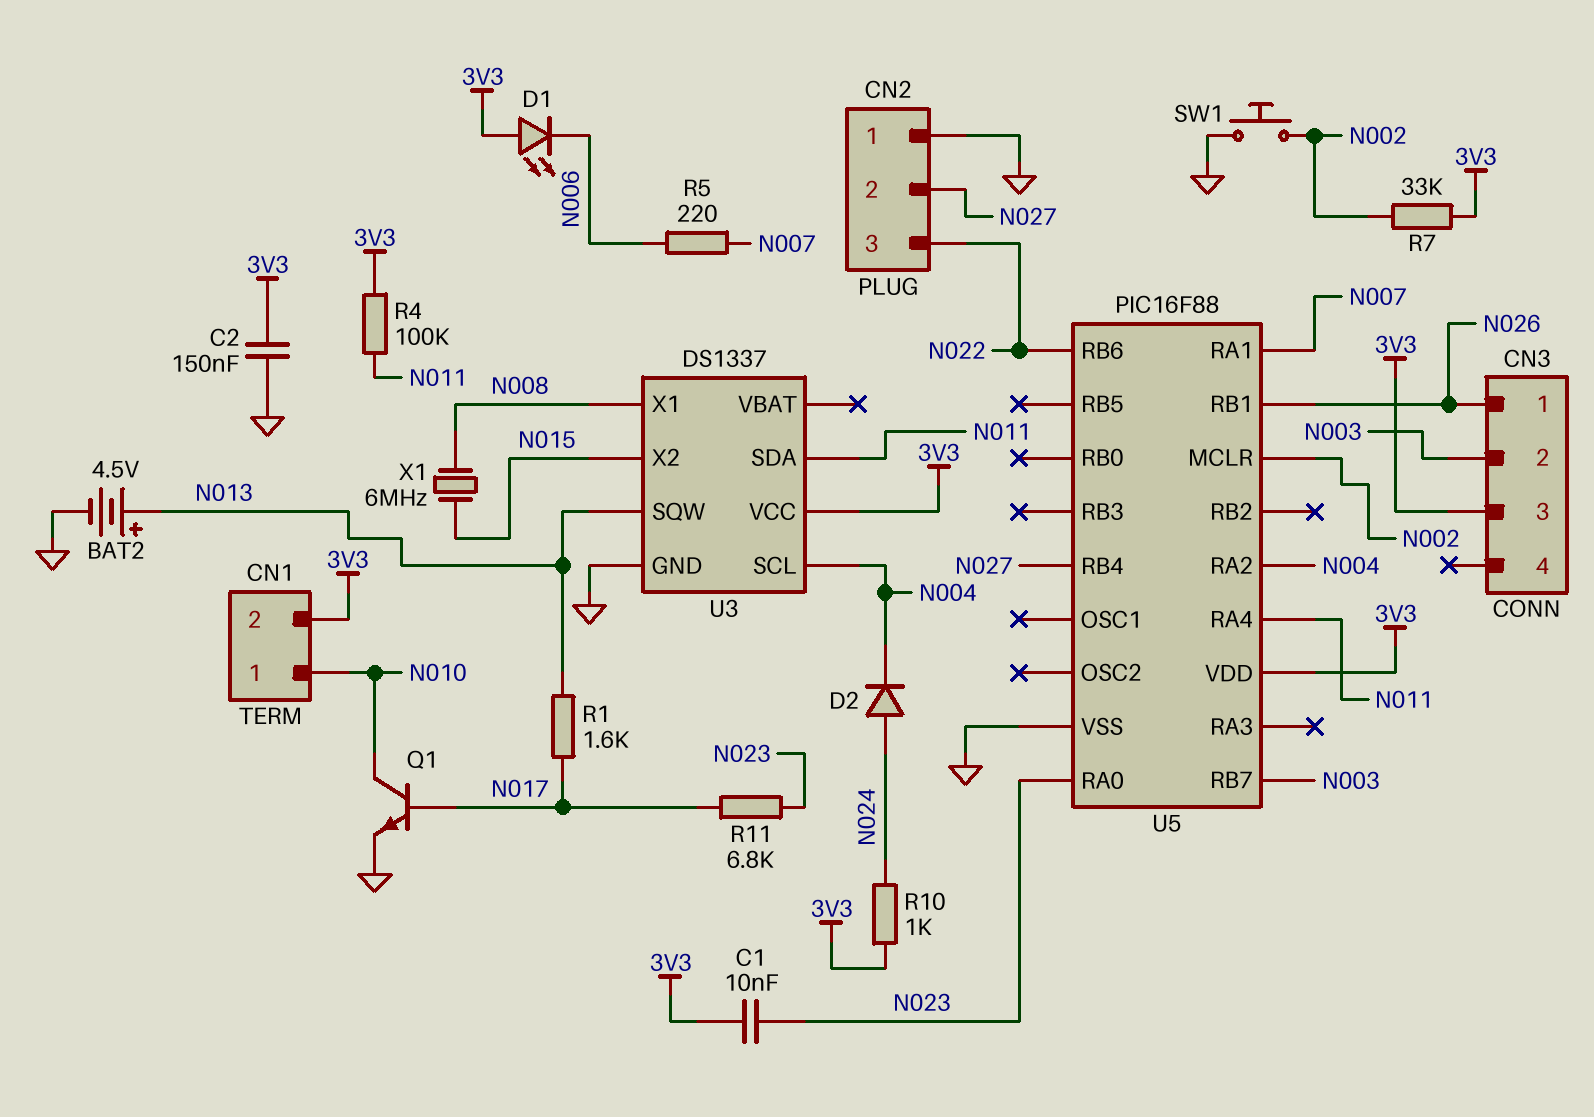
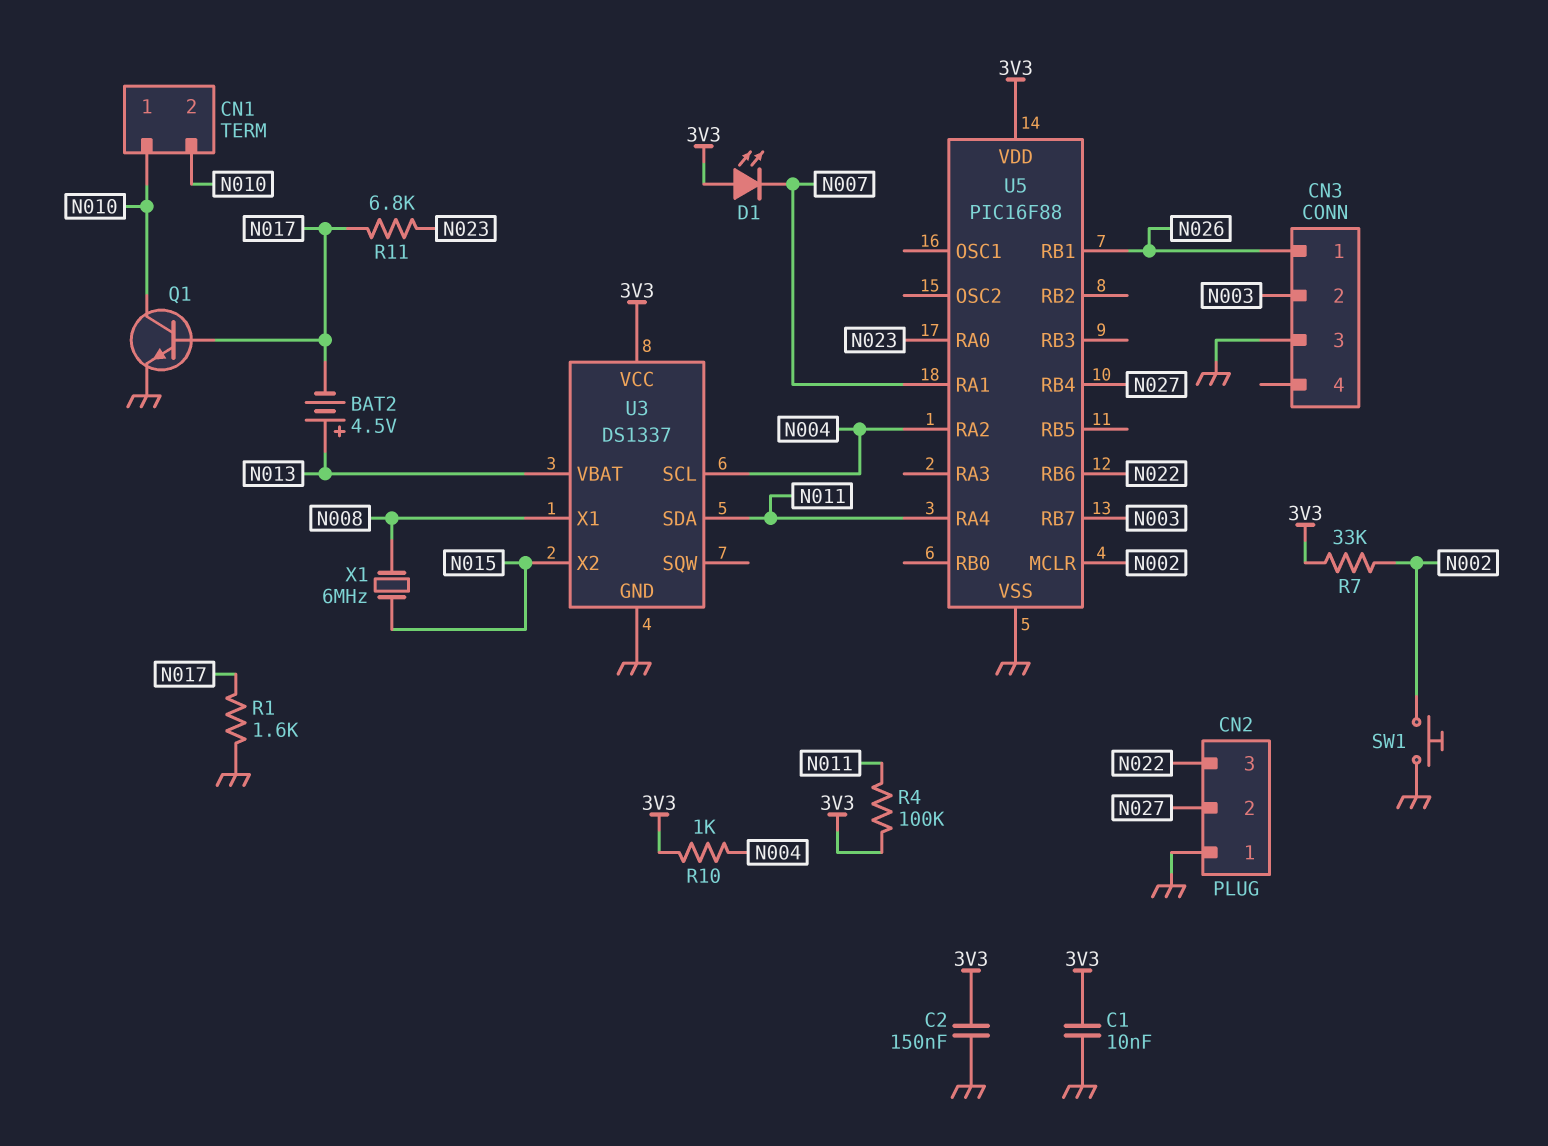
BAT2: 4.5V (plus N013, minus GND) -> 4.5V (plus N013, minus N017)
C1: 10nF (3V3, N023) -> 10nF (3V3, GND)
CN1 pin 2: 3V3 -> N010
CN3 pin 3: 3V3 -> GND
D1: LED (A 3V3, K N006) -> LED (A 3V3, K N007)
D2: diode (A N024, K N004) -> none
R1: 1.6k (N013, N017) -> 1.6k (GND, N017)
R5: 220 (N006, N007) -> none
R10: 1k (3V3, N024) -> 1k (3V3, N004)
U3 pin SQW: N013 -> none
U3 pin VBAT: none -> N013

